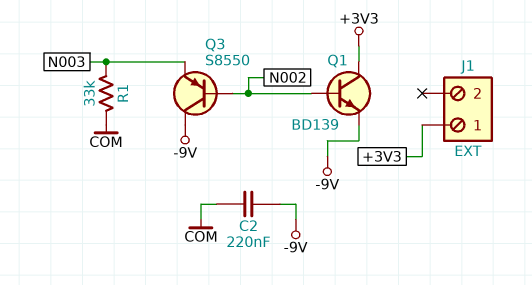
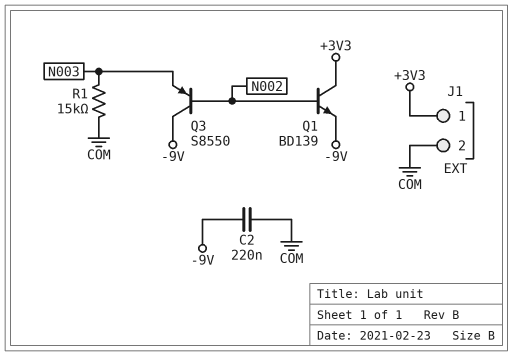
J1 pin 2: none -> COM
R1: 33k (COM, N003) -> 15k (COM, N003)

